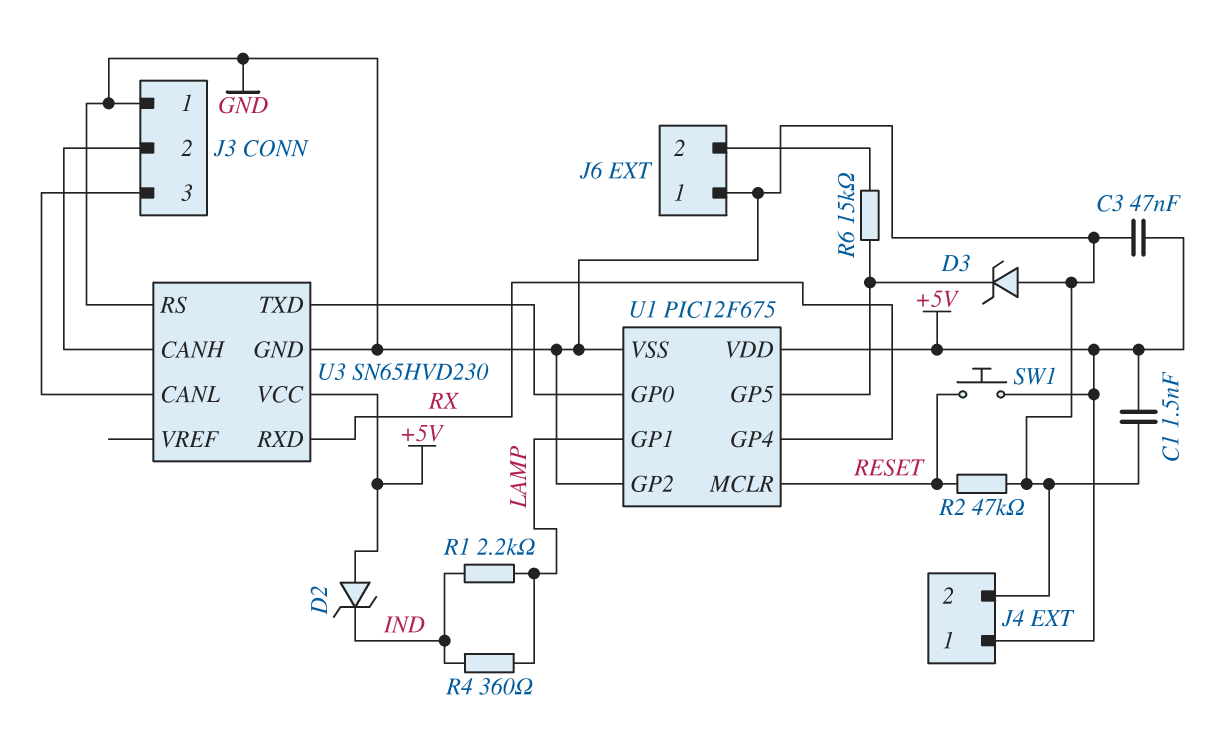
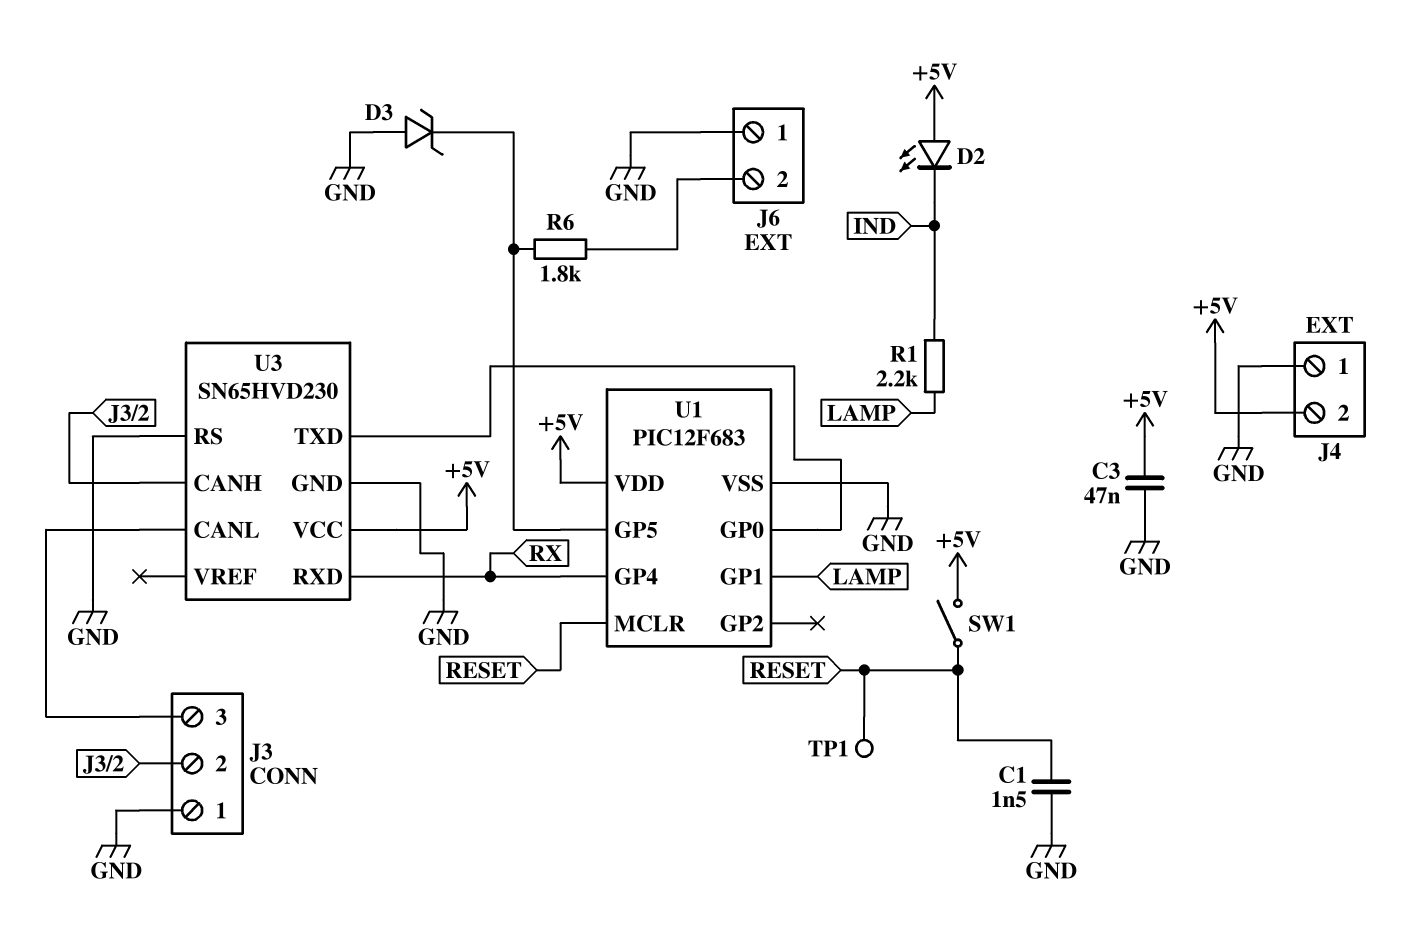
C1: 1.5nF (+5V, GND) -> 1.5nF (GND, RESET)
D2: zener (A +5V, K IND) -> LED (A +5V, K IND)
J4 pin 1: +5V -> GND
J4 pin 2: GND -> +5V
R2: 47k (GND, RESET) -> none
R4: 360 (IND, LAMP) -> none
R6: 15k (J6/2, U1/GP5) -> 1.8k (J6/2, U1/GP5)
SW1: button (+5V, RESET) -> switch (+5V, RESET)
TP1: none -> test point (RESET)
U1: PIC12F675 -> PIC12F683
U1 pin GP2: GND -> none

